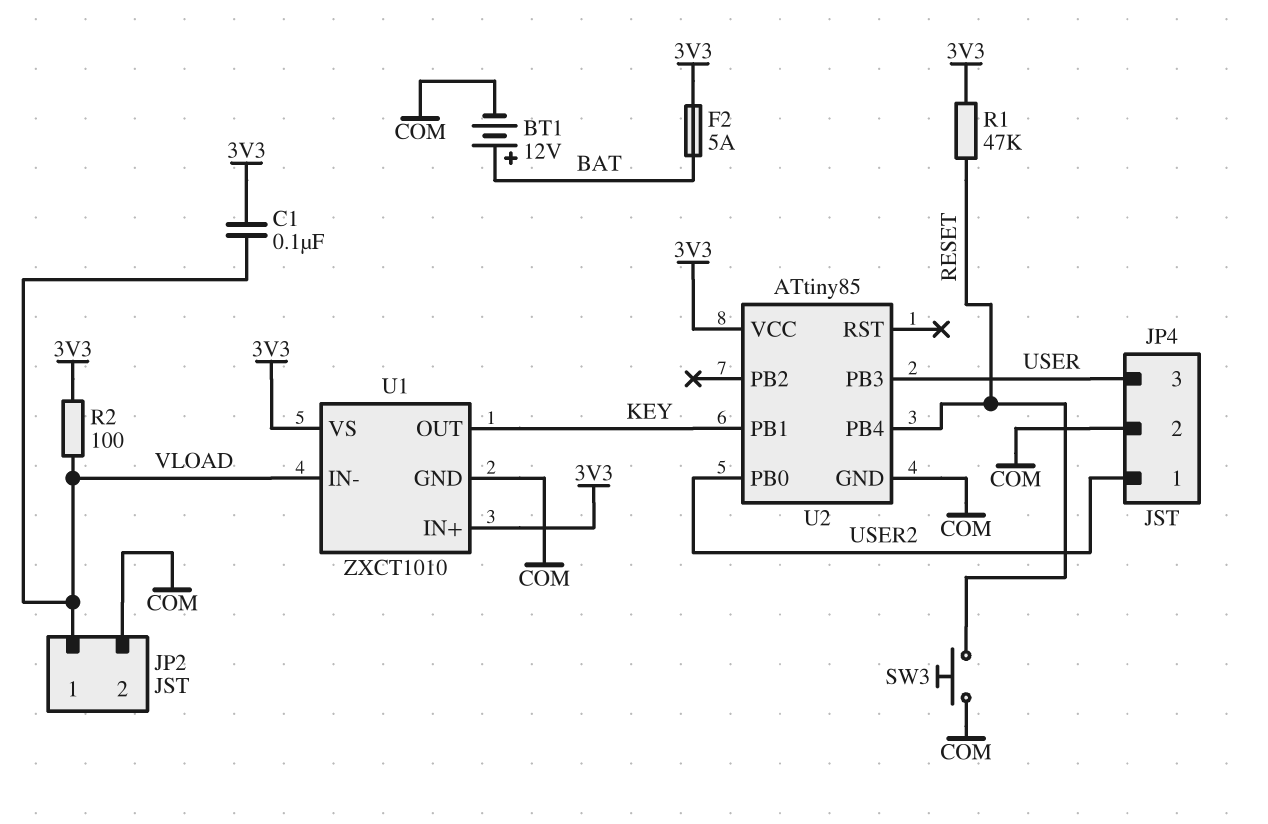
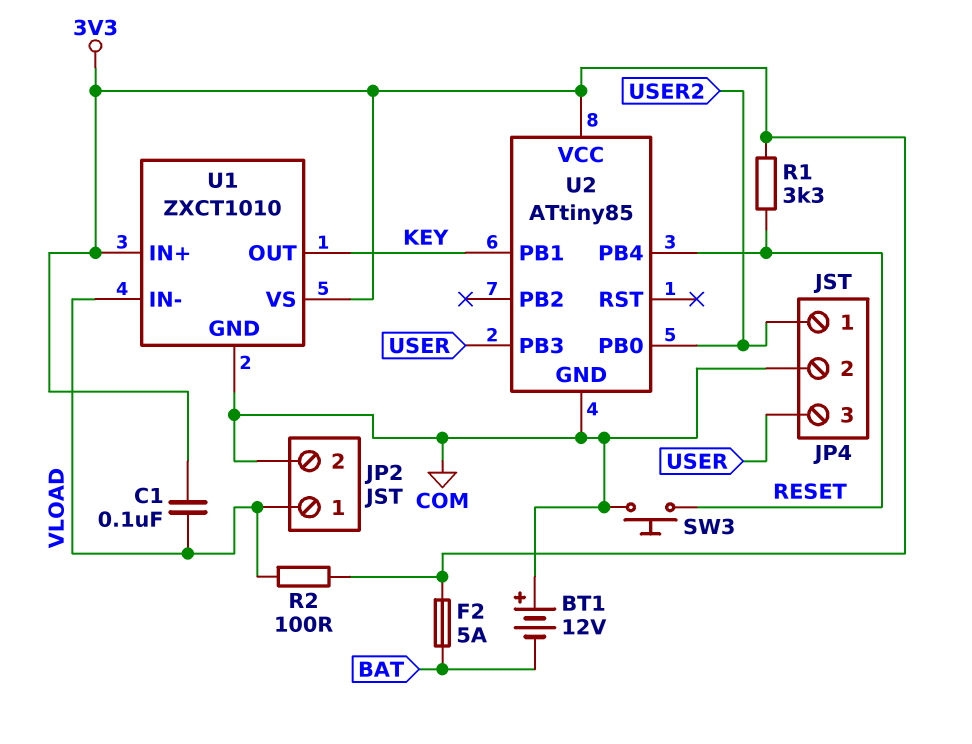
BT1: 12V (plus BAT, minus COM) -> 12V (plus COM, minus BAT)
R1: 47k (3V3, RESET) -> 3.3k (3V3, RESET)

